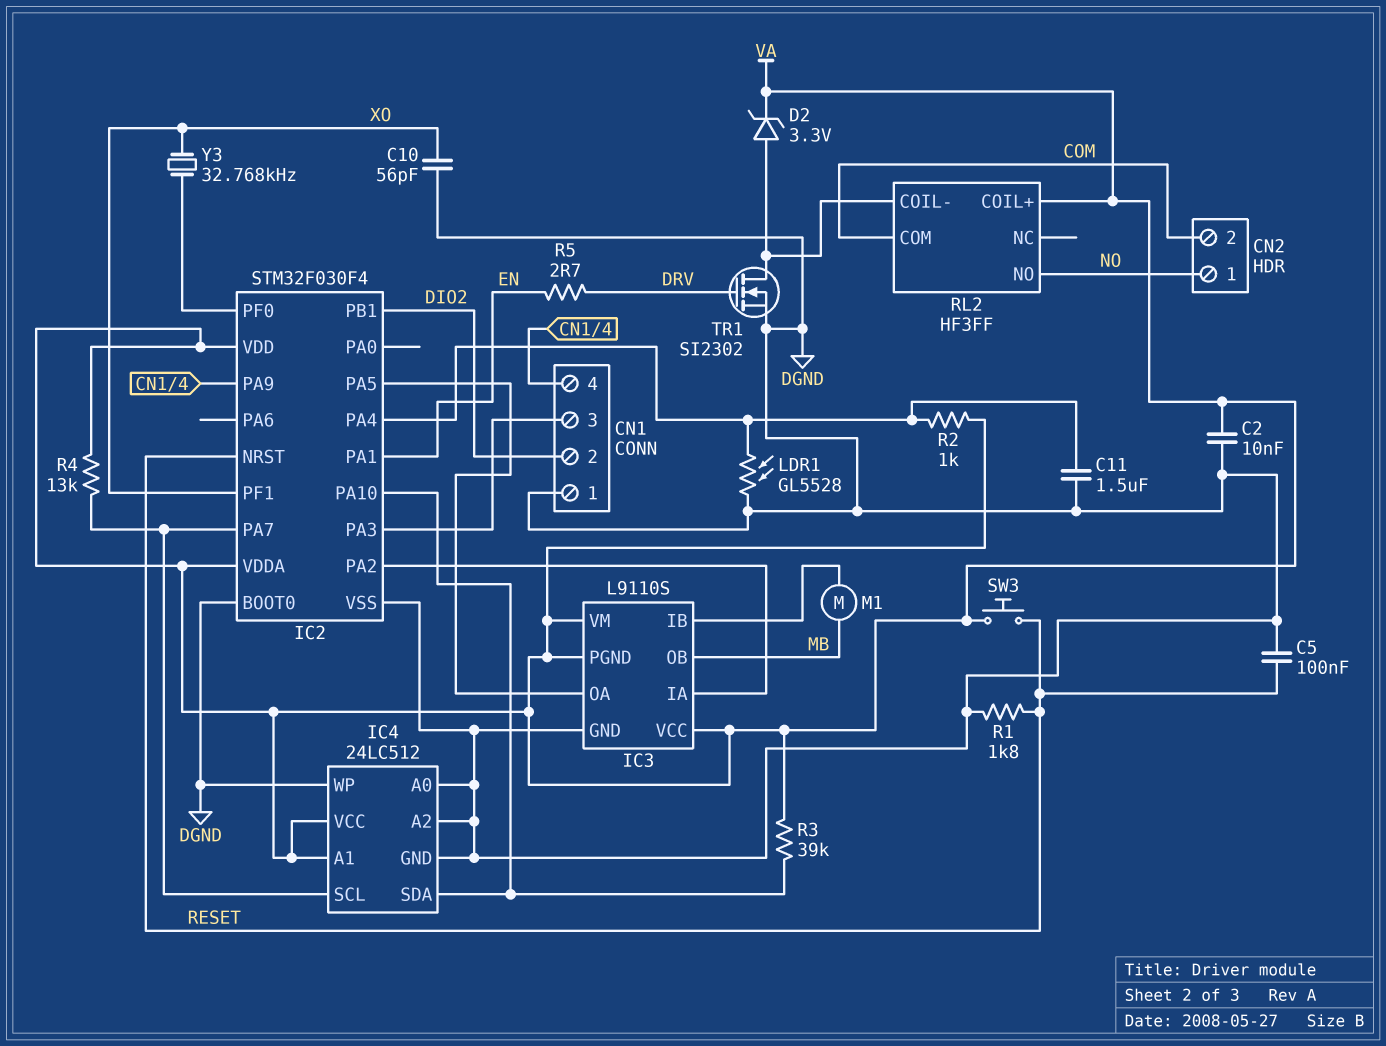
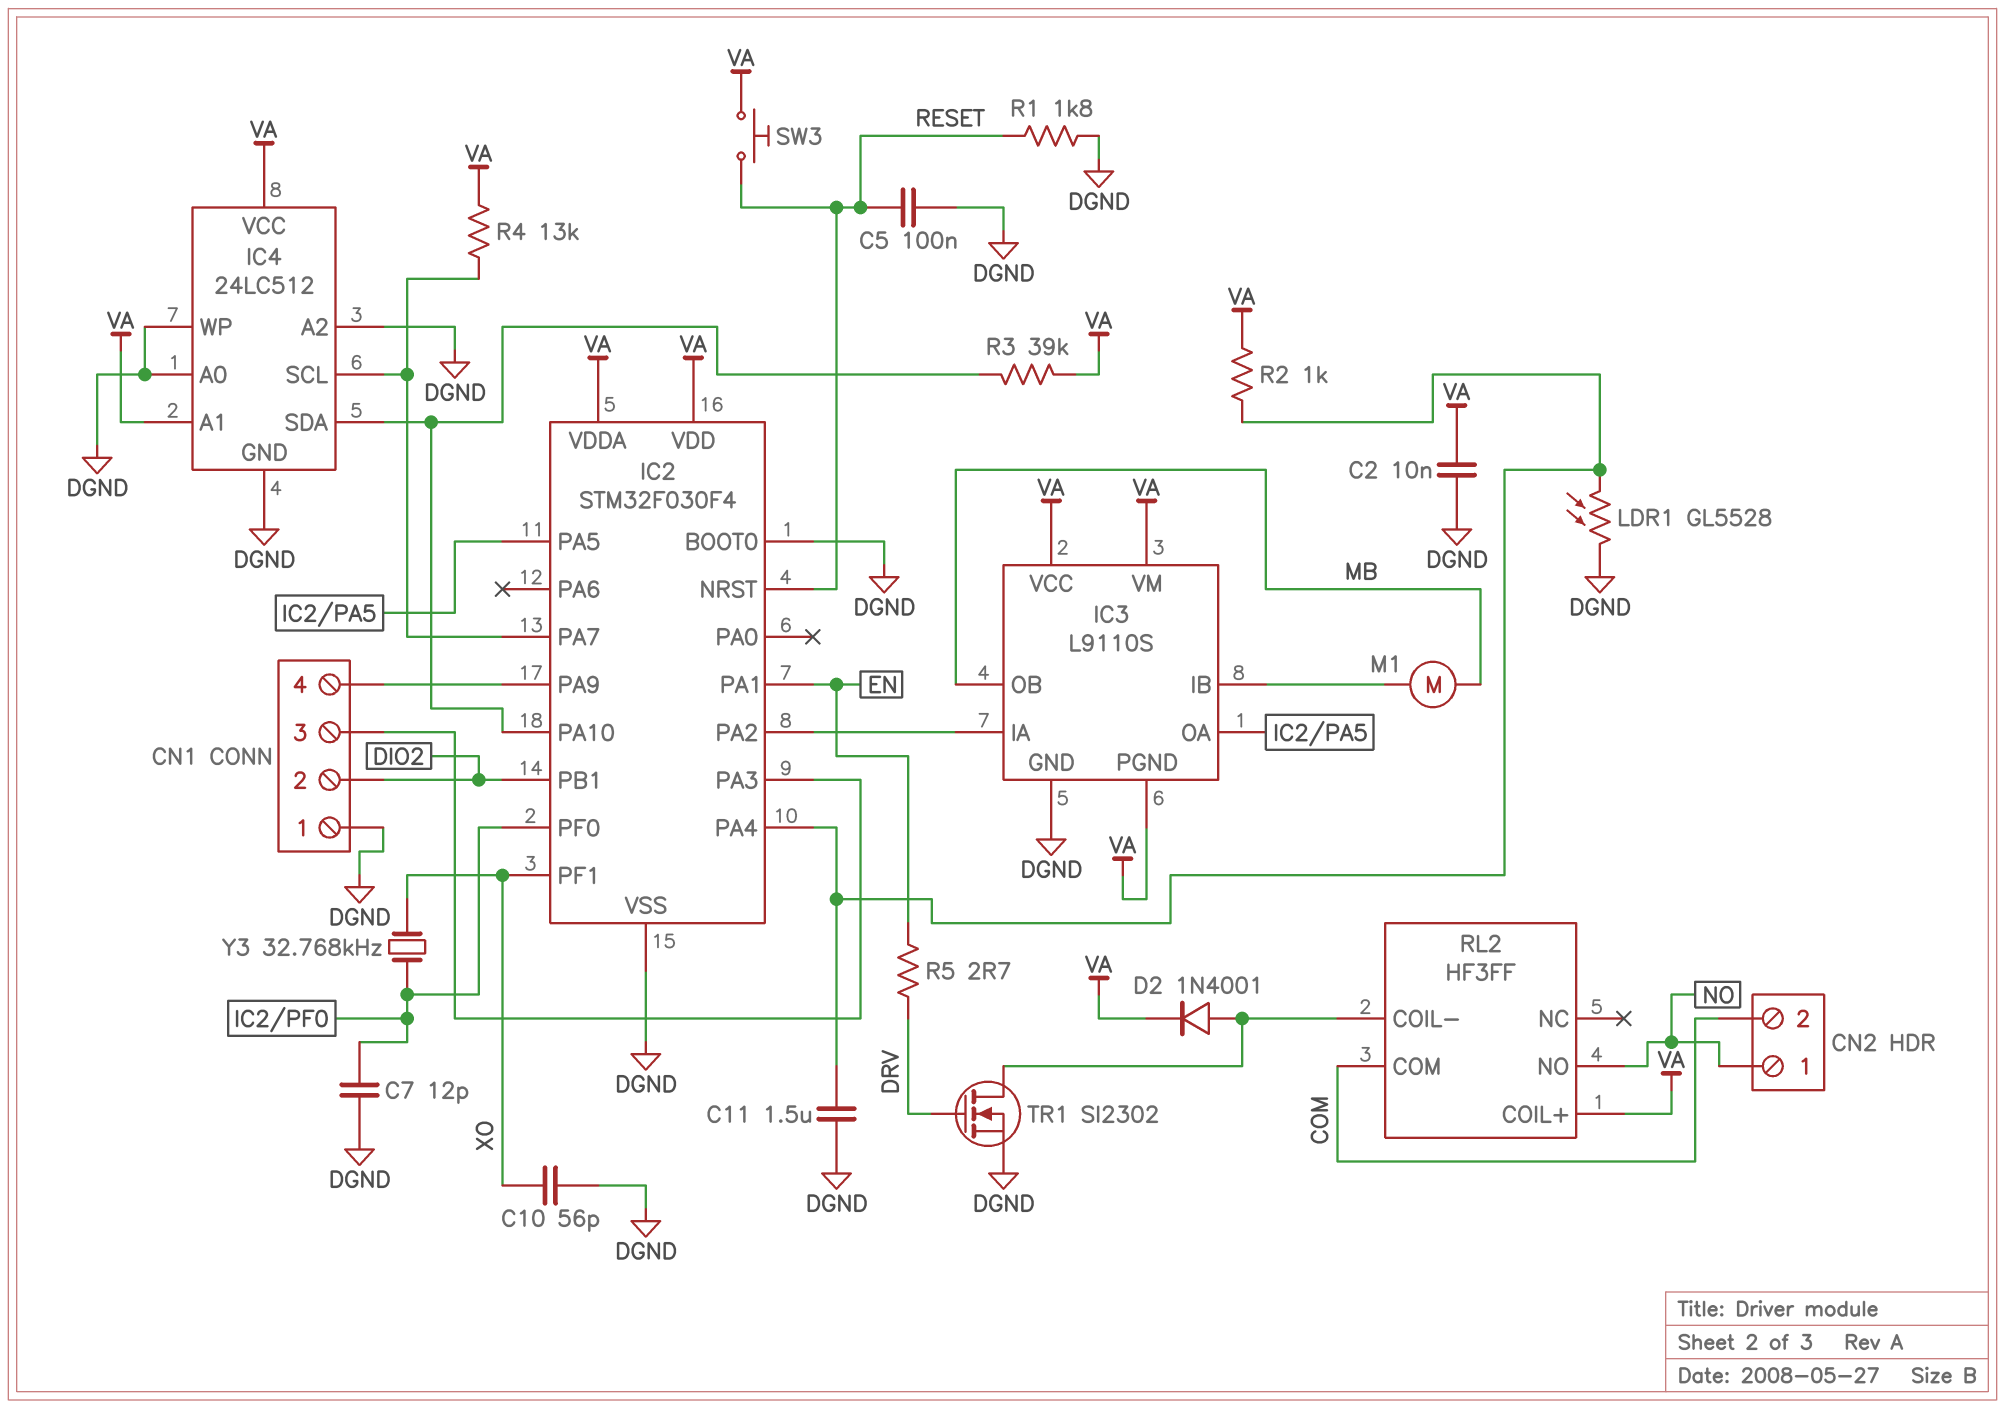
C7: none -> 12pF (DGND, IC2/PF0)
D2: zener 3.3V (A RL2/COIL-, K VA) -> diode 1N4001 (A RL2/COIL-, K VA)

